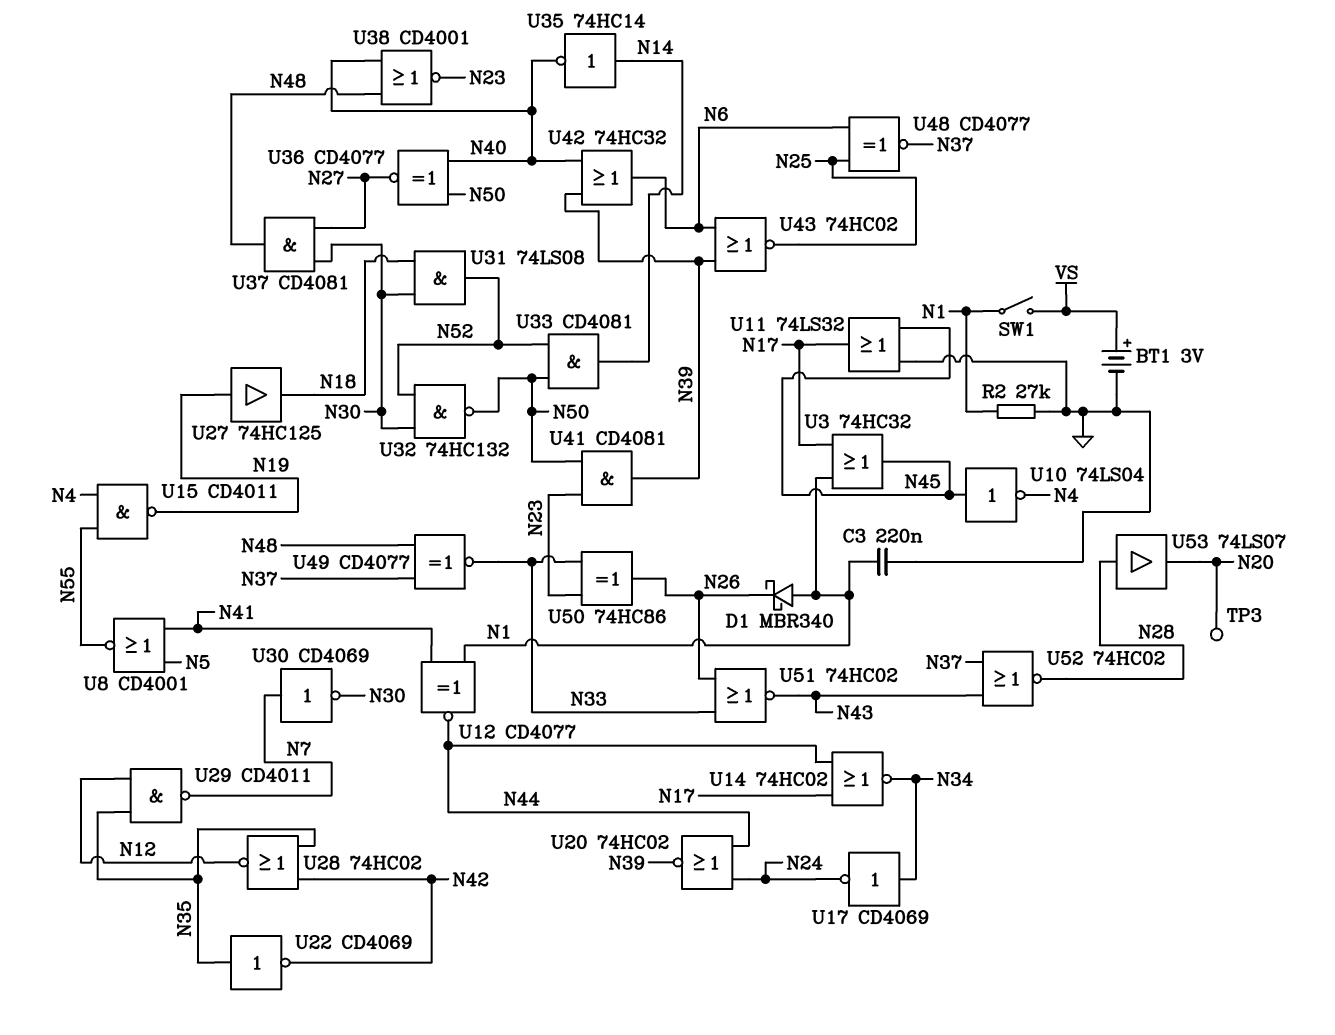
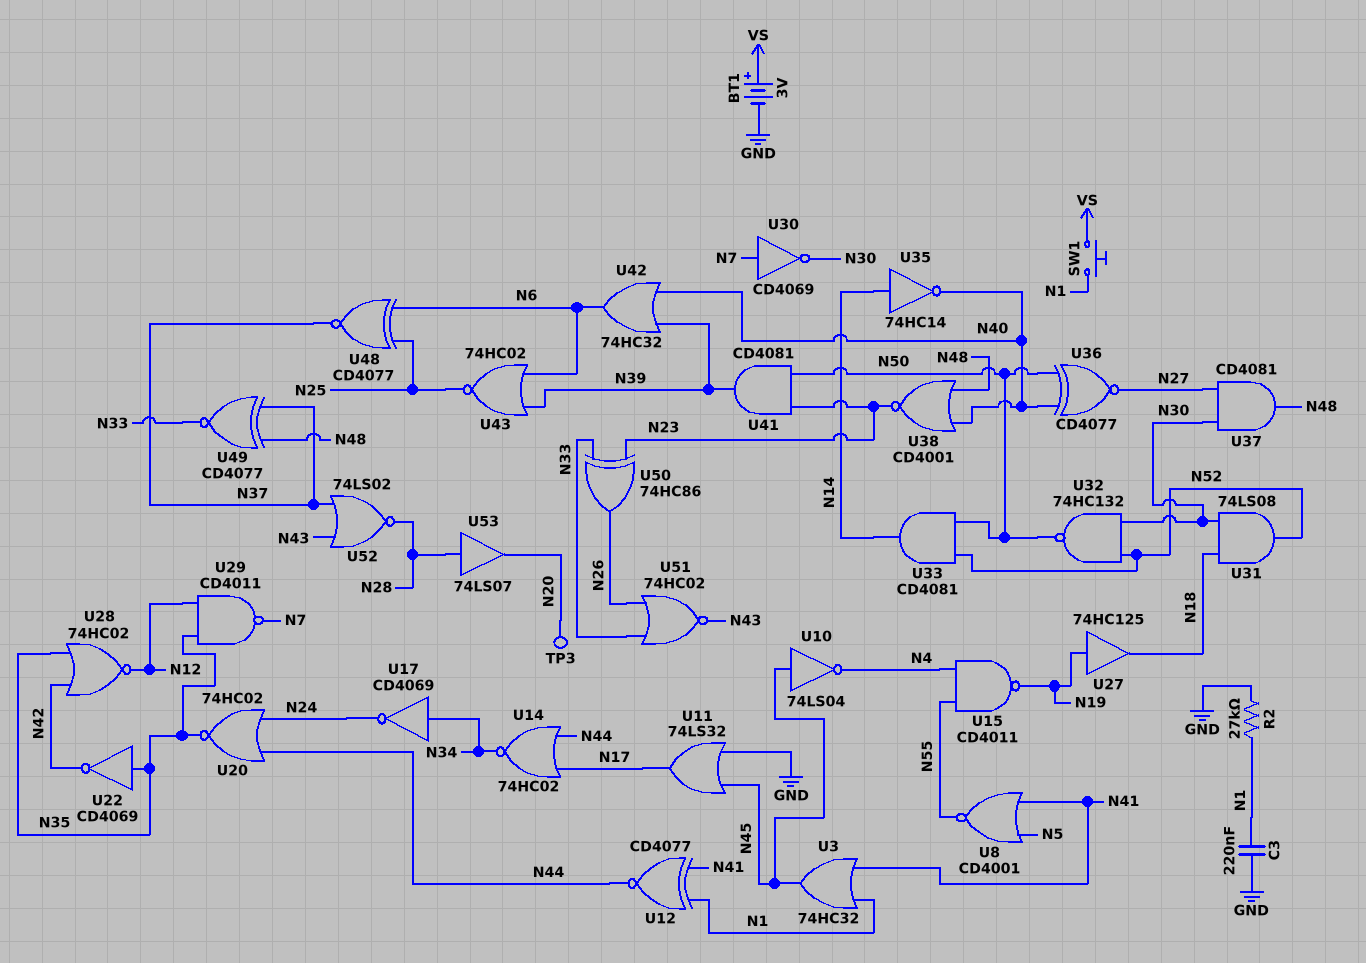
D1: schottky MBR340 (A N1, K N26) -> none
SW1: switch (N1, VS) -> button (N1, VS)
U3: OR 74HC32 (in N1, in N17, out N45) -> OR 74HC32 (in N1, in N41, out N45)
U20: NOR 74HC02 (in N24, in N44, out N39) -> NOR 74HC02 (in N24, in N44, out N35)
U52: NOR 74HC02 (in N37, in N43, out N28) -> NOR 74LS02 (in N37, in N43, out N28)

